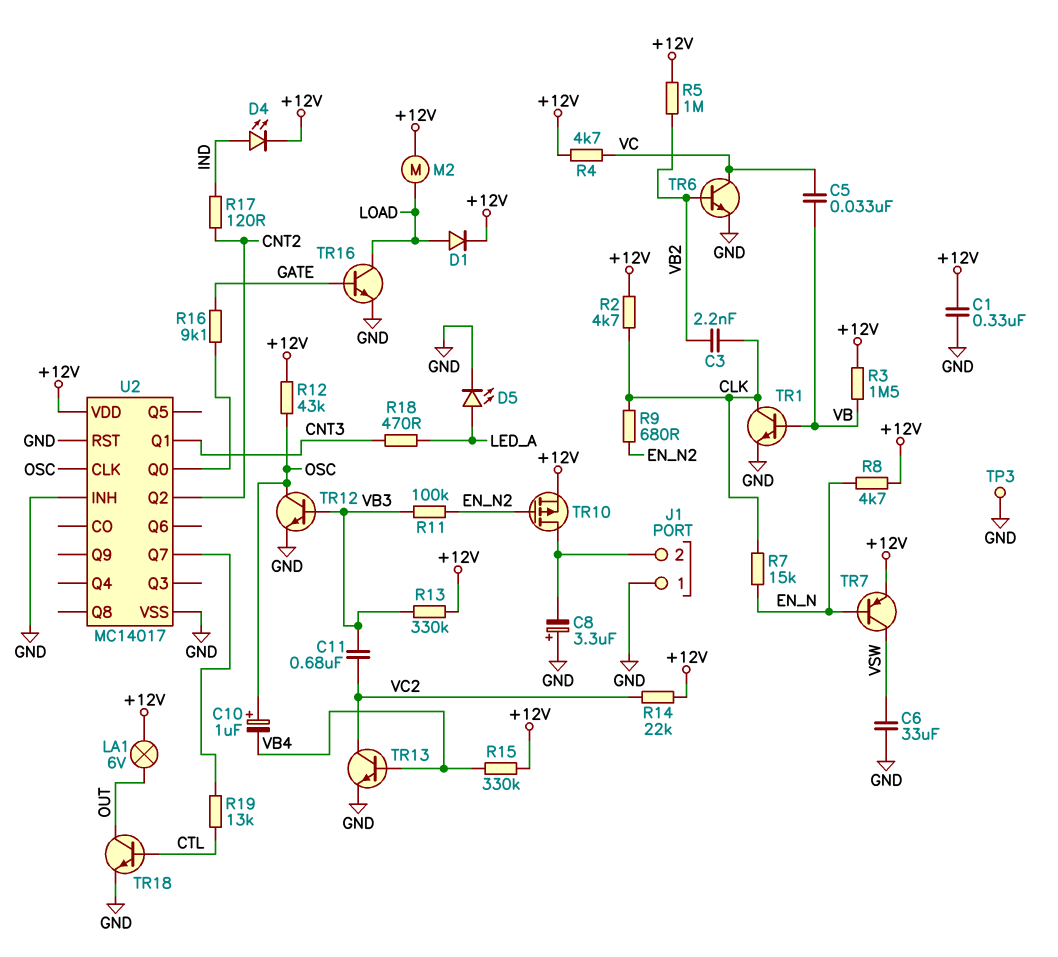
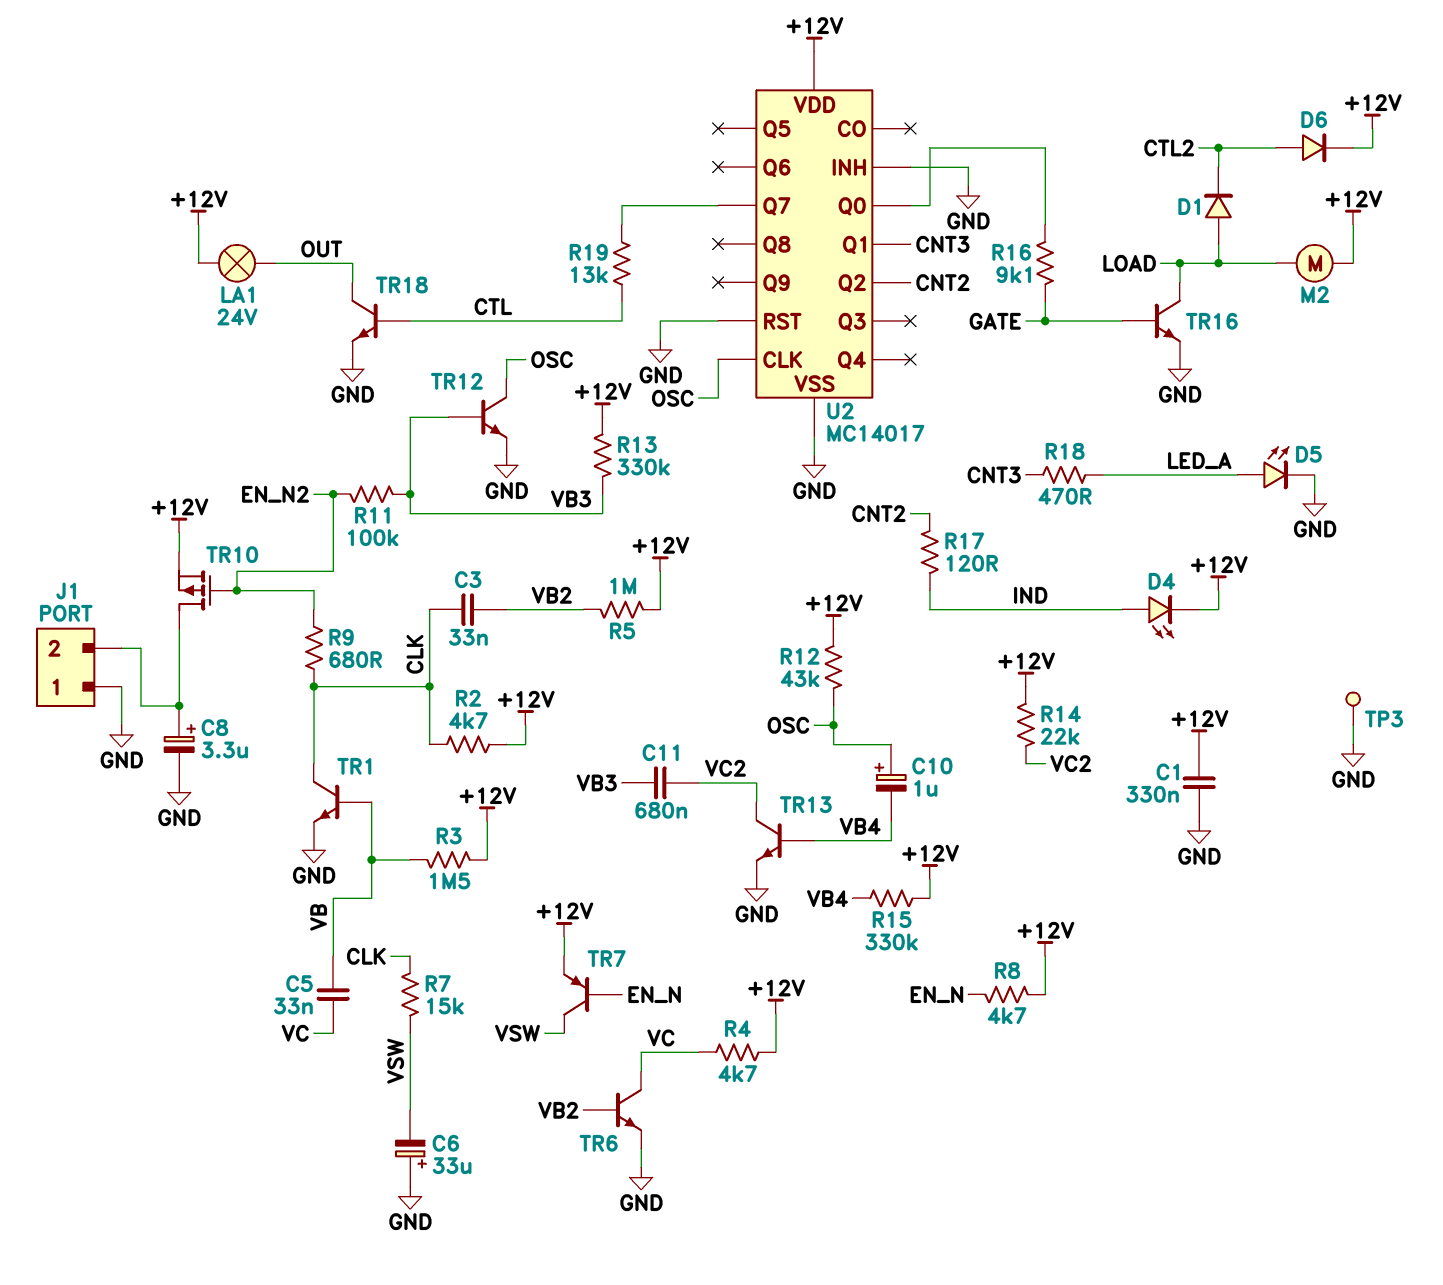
C3: 2.2nF (CLK, VB2) -> 33nF (CLK, VB2)
C6: 33uF (GND, VSW) -> 33uF (plus GND, minus VSW)
C8: 3.3uF (plus GND, minus J1/2) -> 3.3uF (plus J1/2, minus GND)
D1: diode (A LOAD, K +12V) -> diode (A LOAD, K CTL2)
D6: none -> diode (A CTL2, K +12V)
LA1: lamp 6V (+12V, OUT) -> lamp 24V (+12V, OUT)
R7: 15k (CLK, EN_N) -> 15k (CLK, VSW)

